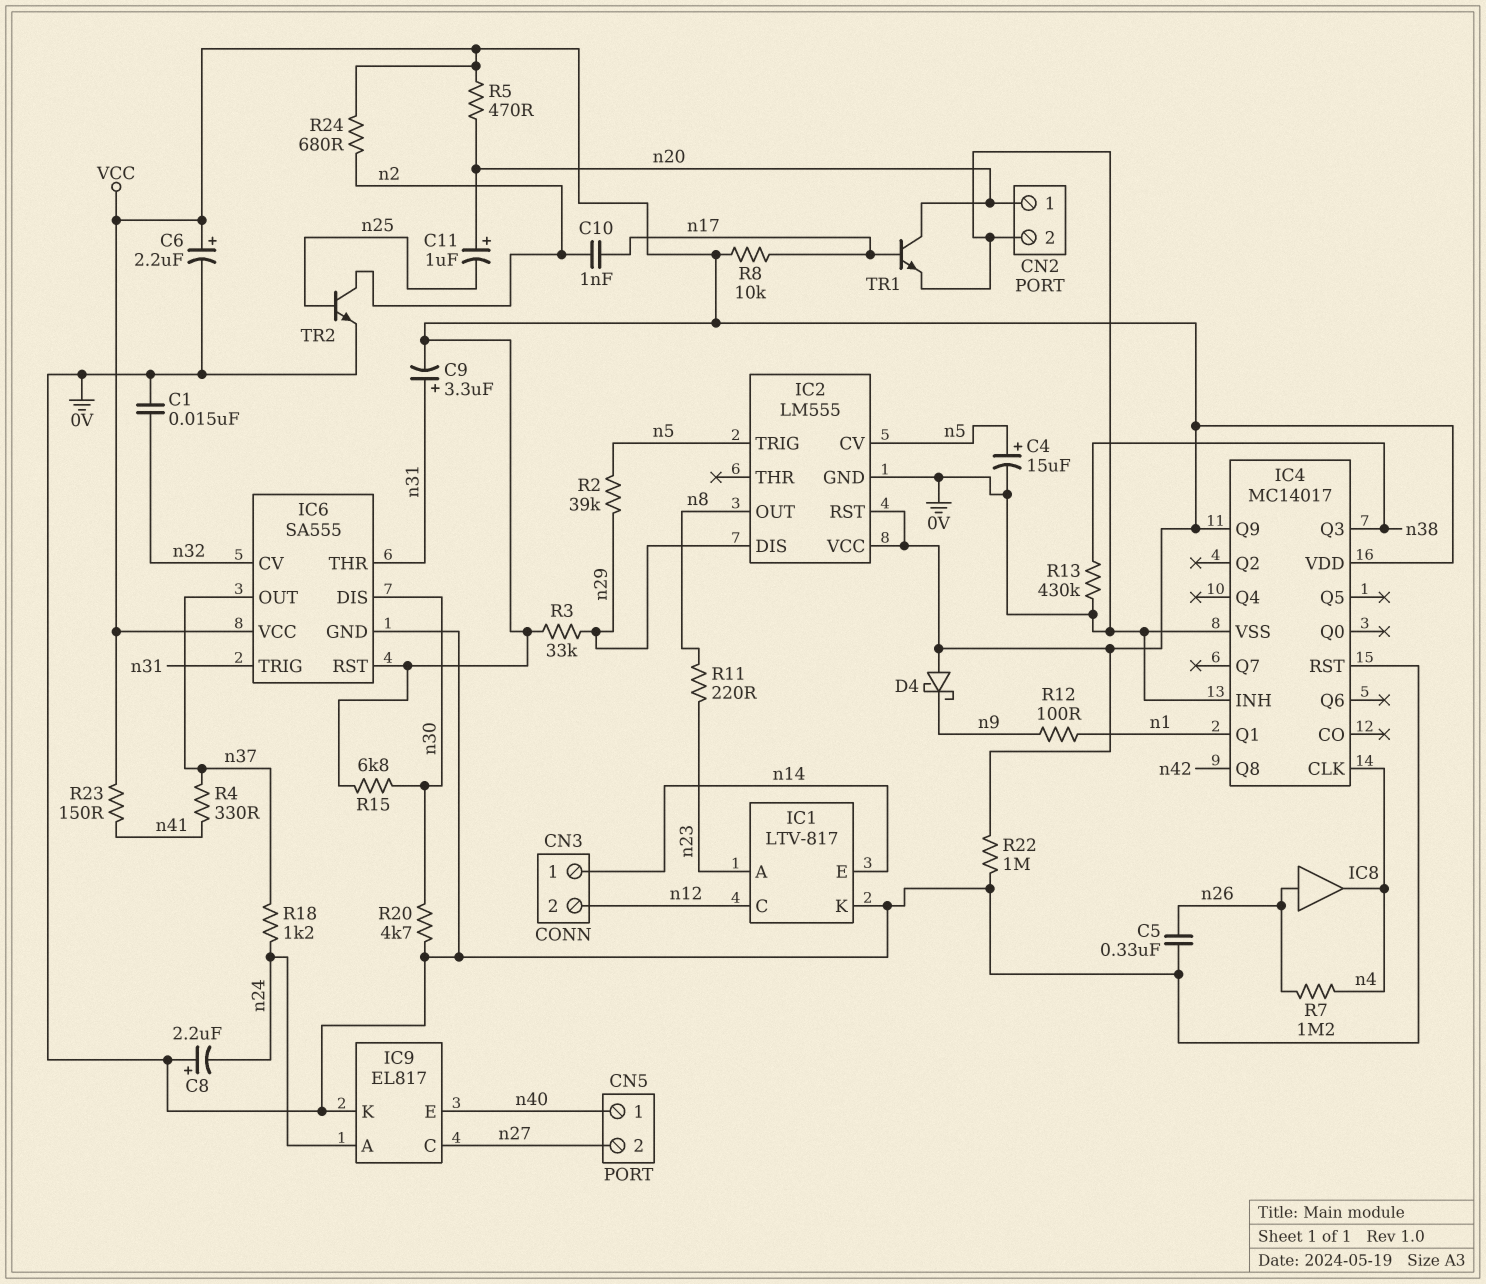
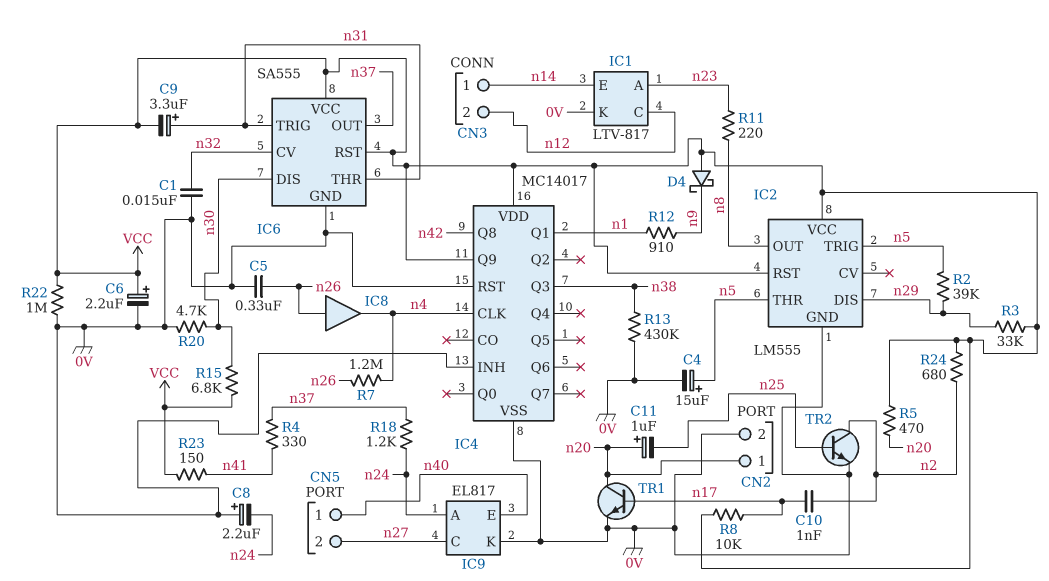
IC2 pin CV: n5 -> none
IC2 pin THR: none -> n5
R12: 100 (n1, n9) -> 910 (n1, n9)

